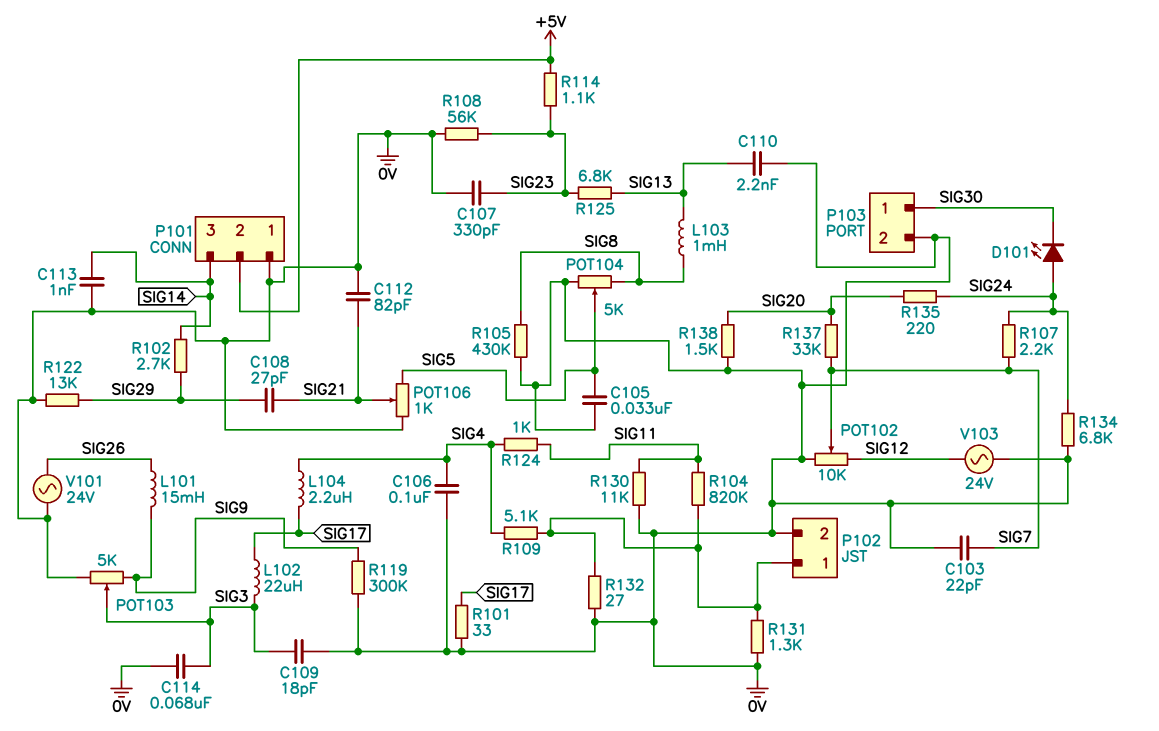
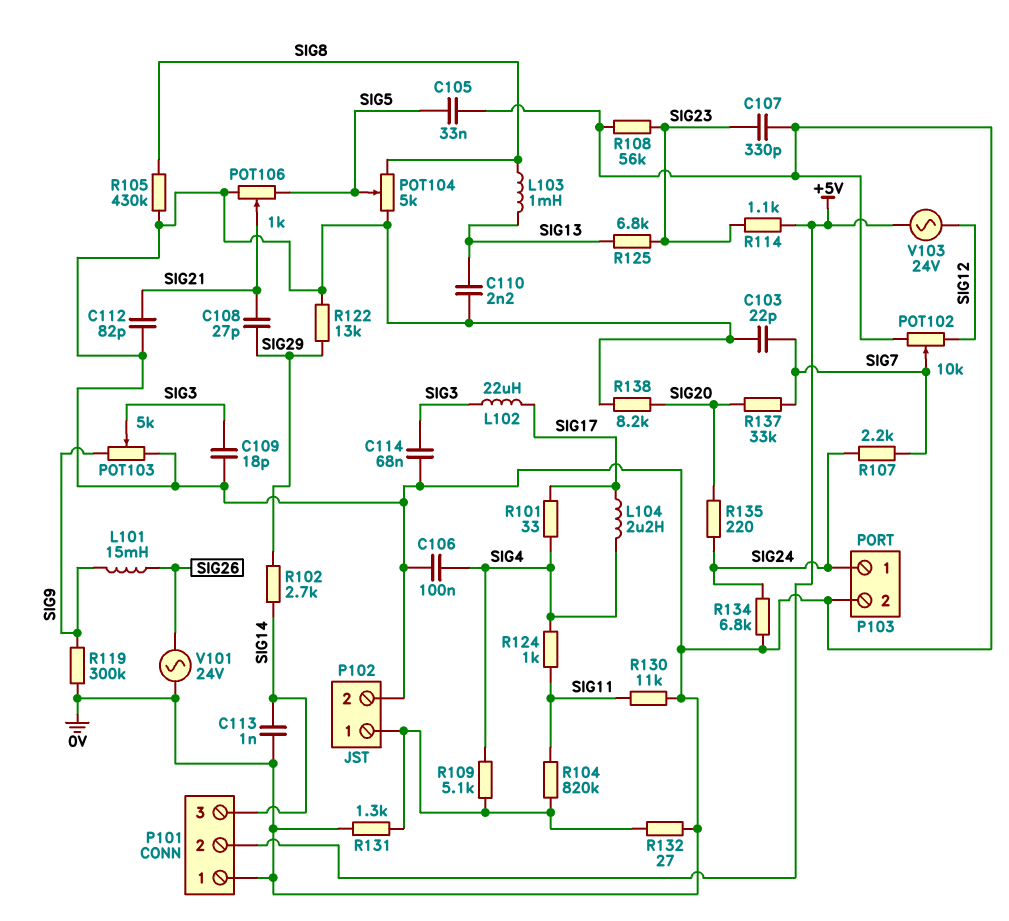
D101: LED (A SIG24, K SIG30) -> none
P103 pin 1: SIG30 -> SIG24
R101: 33 (0V, SIG17) -> 33 (SIG4, SIG17)
R138: 1.5k (0V, SIG20) -> 8.2k (0V, SIG20)
V103: AC 24V (0V, SIG12) -> AC 24V (+5V, SIG12)

